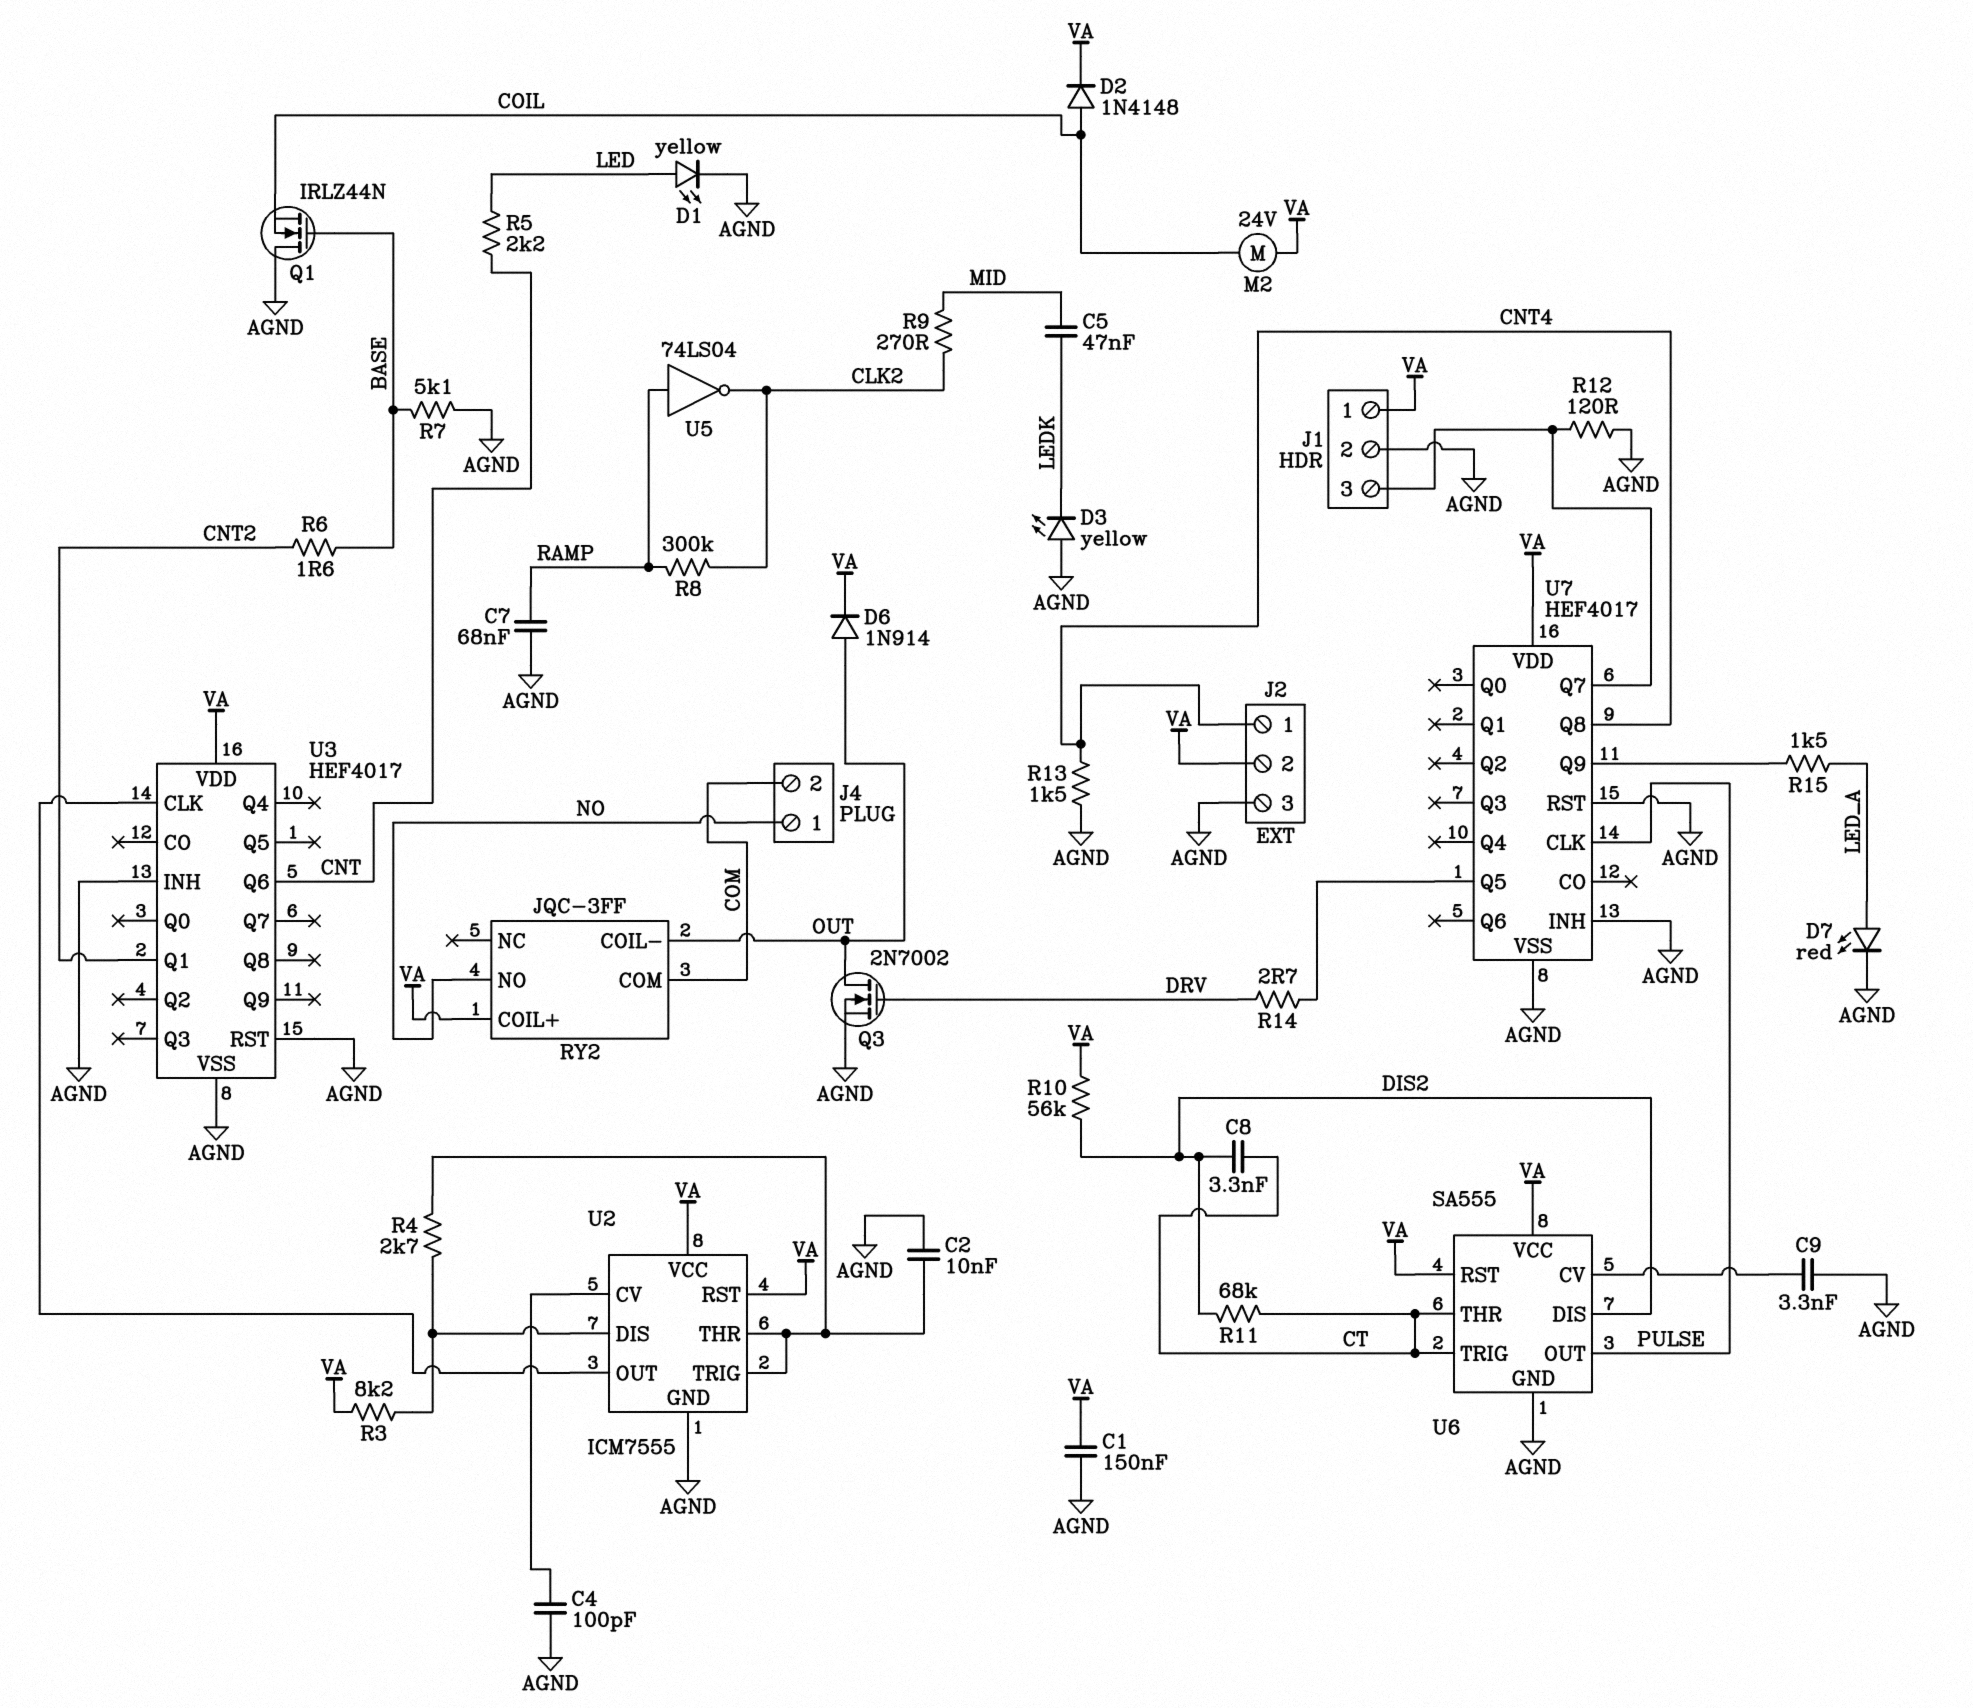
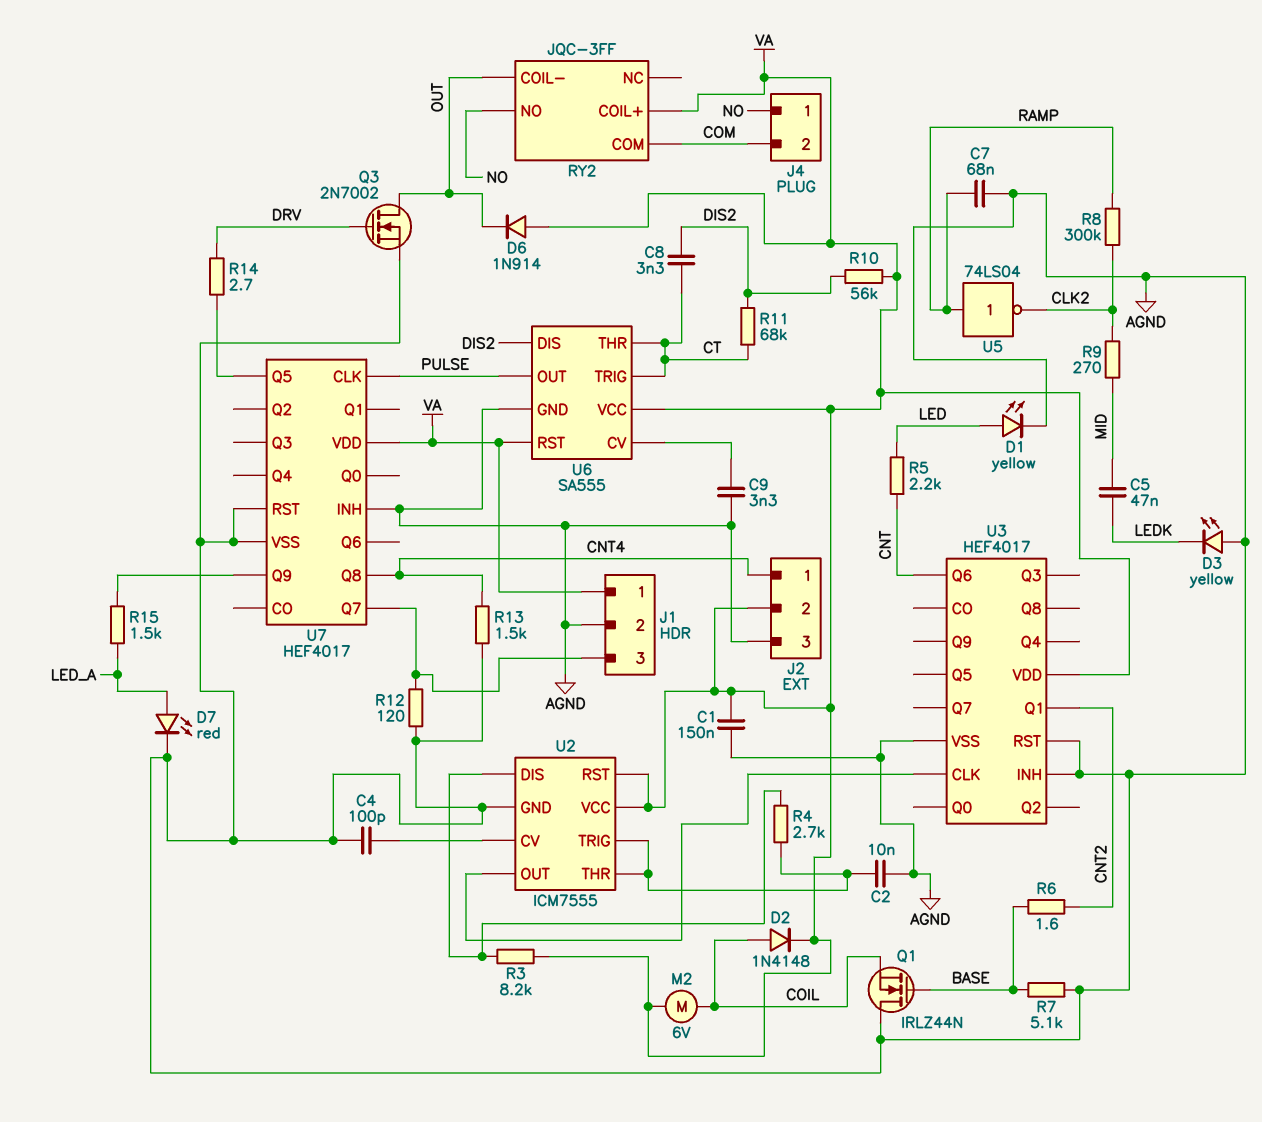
D6: diode 1N914 (A OUT, K VA) -> diode 1N914 (A VA, K OUT)
M2: motor 24V (COIL, VA) -> motor 6V (COIL, VA)

